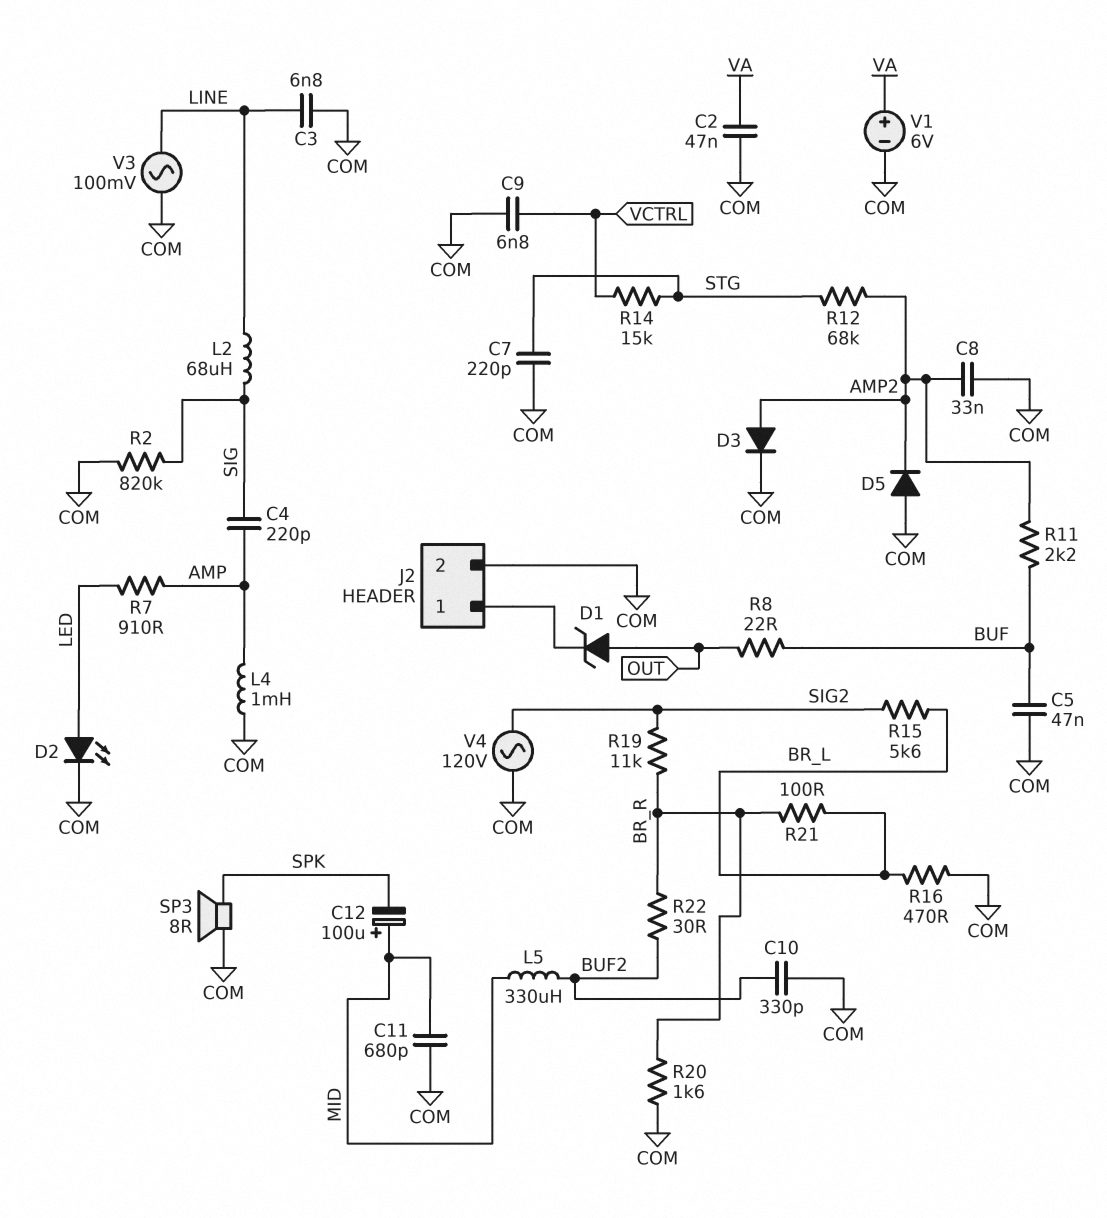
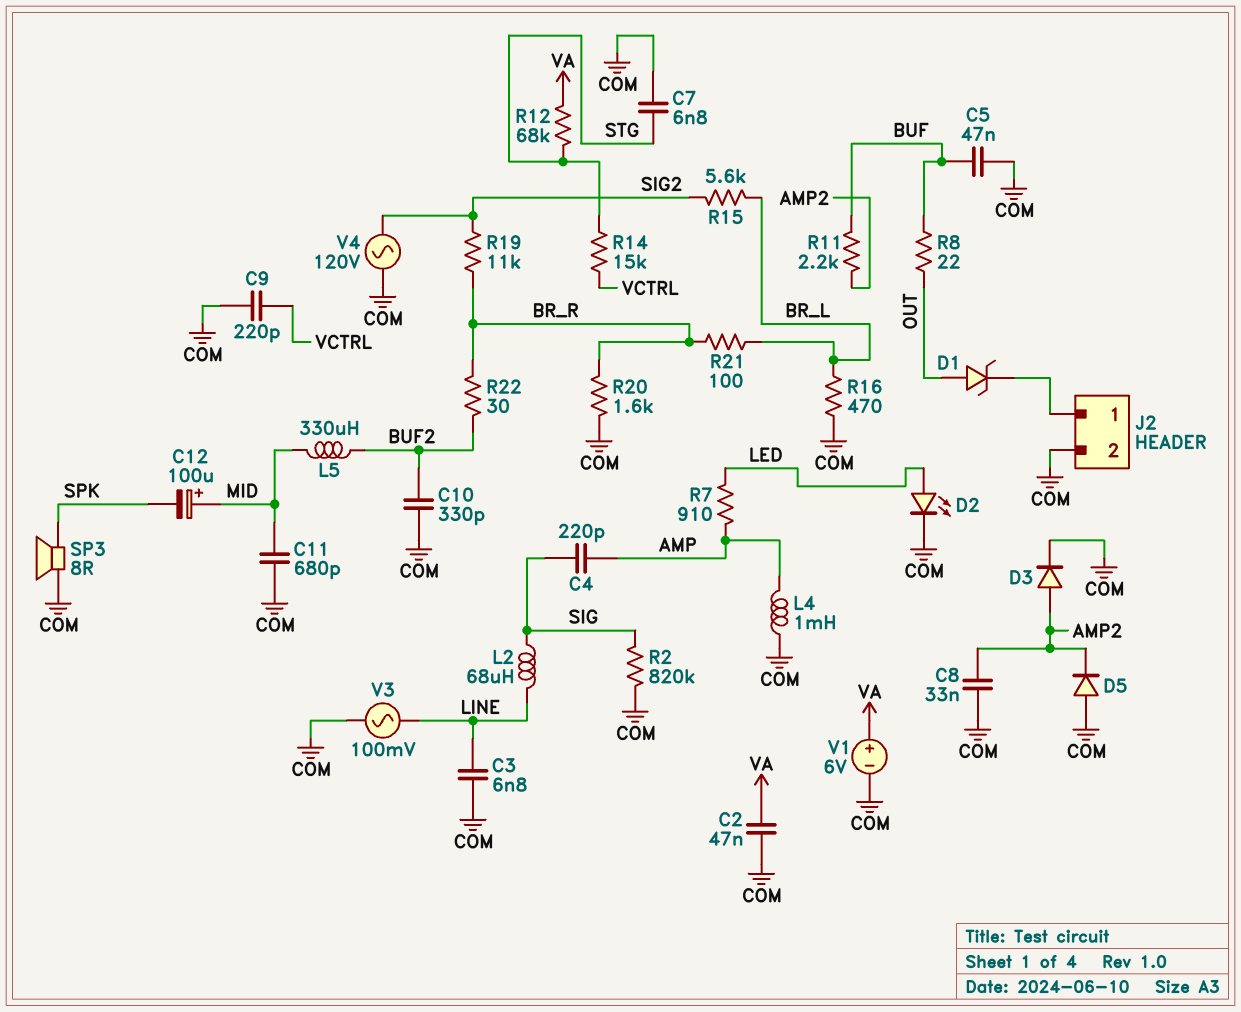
C7: 220pF (COM, STG) -> 6.8nF (COM, STG)
C9: 6.8nF (COM, VCTRL) -> 220pF (COM, VCTRL)
R12: 68k (AMP2, STG) -> 68k (STG, VA)

